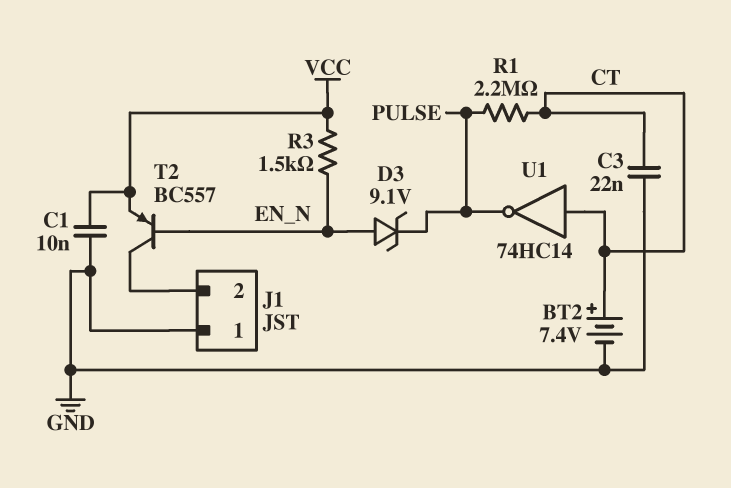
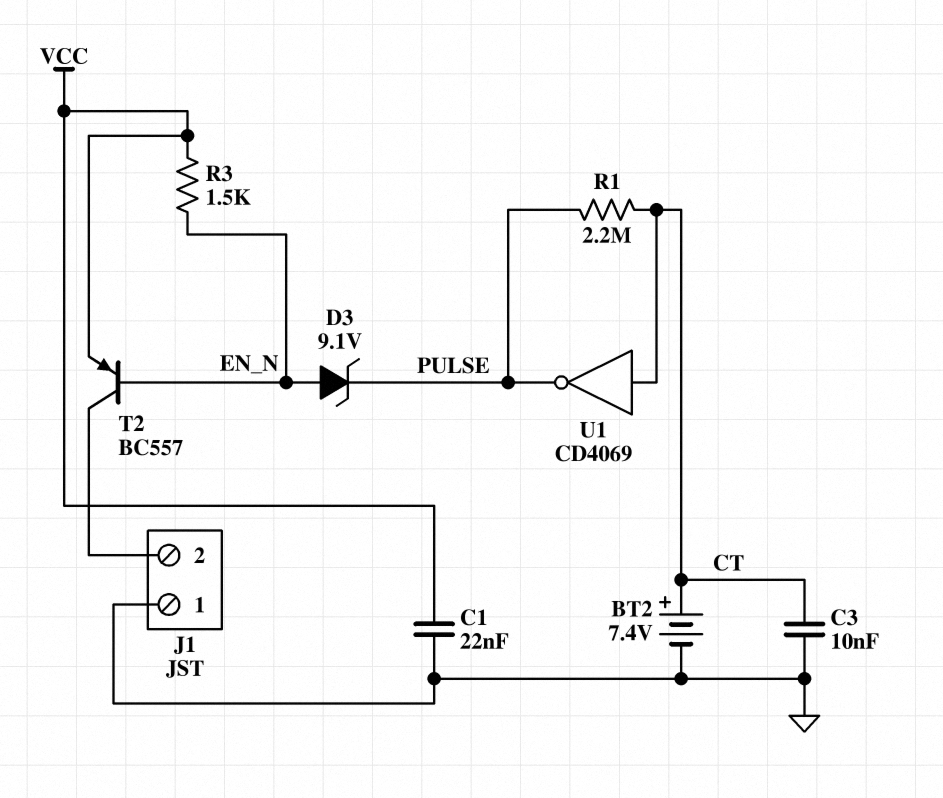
C1: 10nF (GND, VCC) -> 22nF (GND, VCC)
C3: 22nF (CT, GND) -> 10nF (CT, GND)
U1: NOT 74HC14 (in CT, out PULSE) -> NOT CD4069 (in CT, out PULSE)

